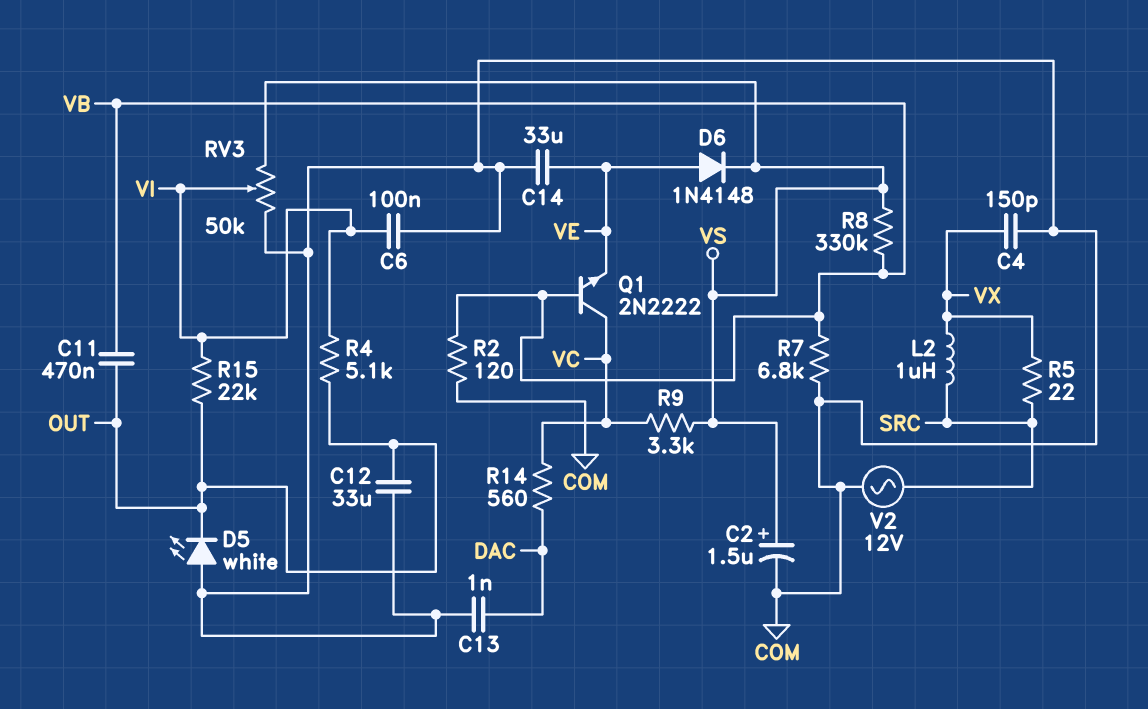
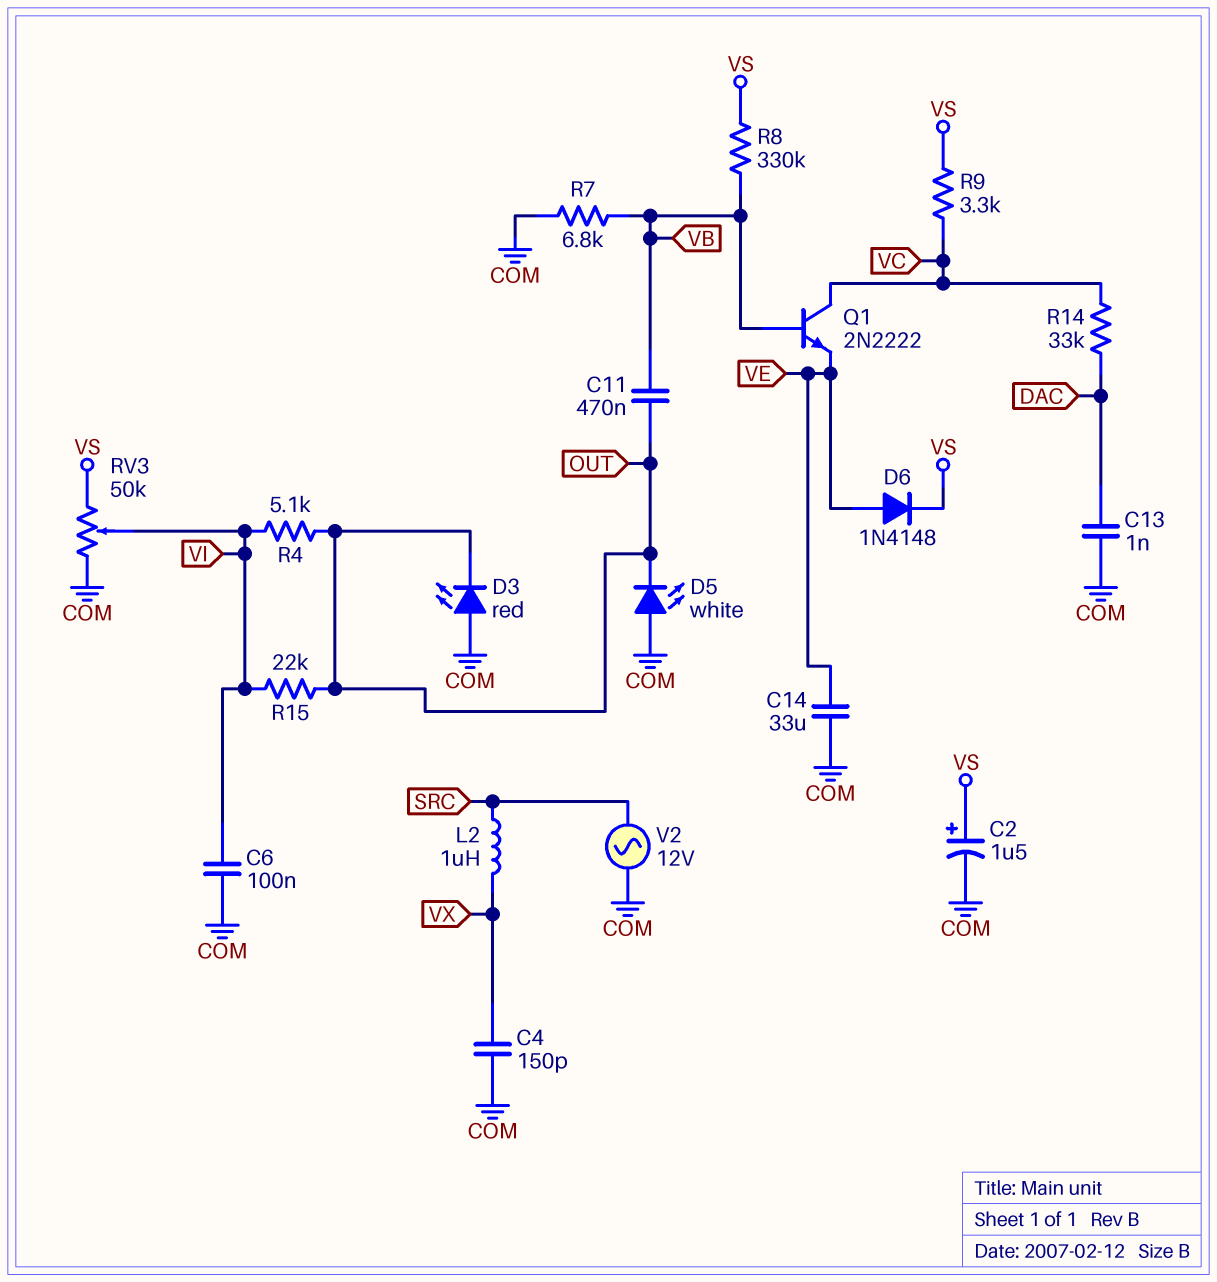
C12: 33uF (COM, OUT) -> none
D3: none -> LED red (A COM, K OUT)
R2: 120 (COM, VB) -> none
R5: 22 (SRC, VX) -> none
R14: 560 (DAC, VC) -> 33k (DAC, VC)

